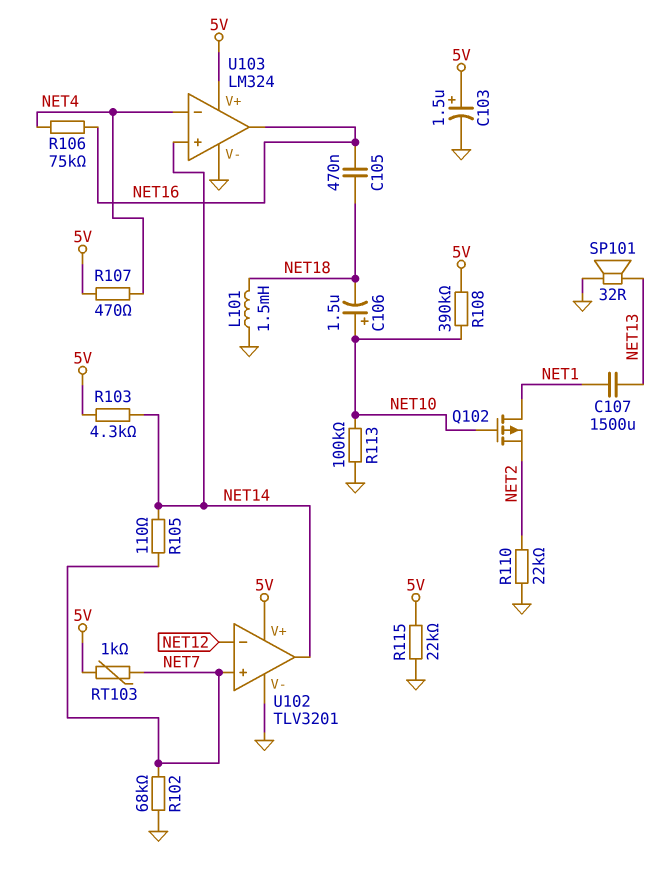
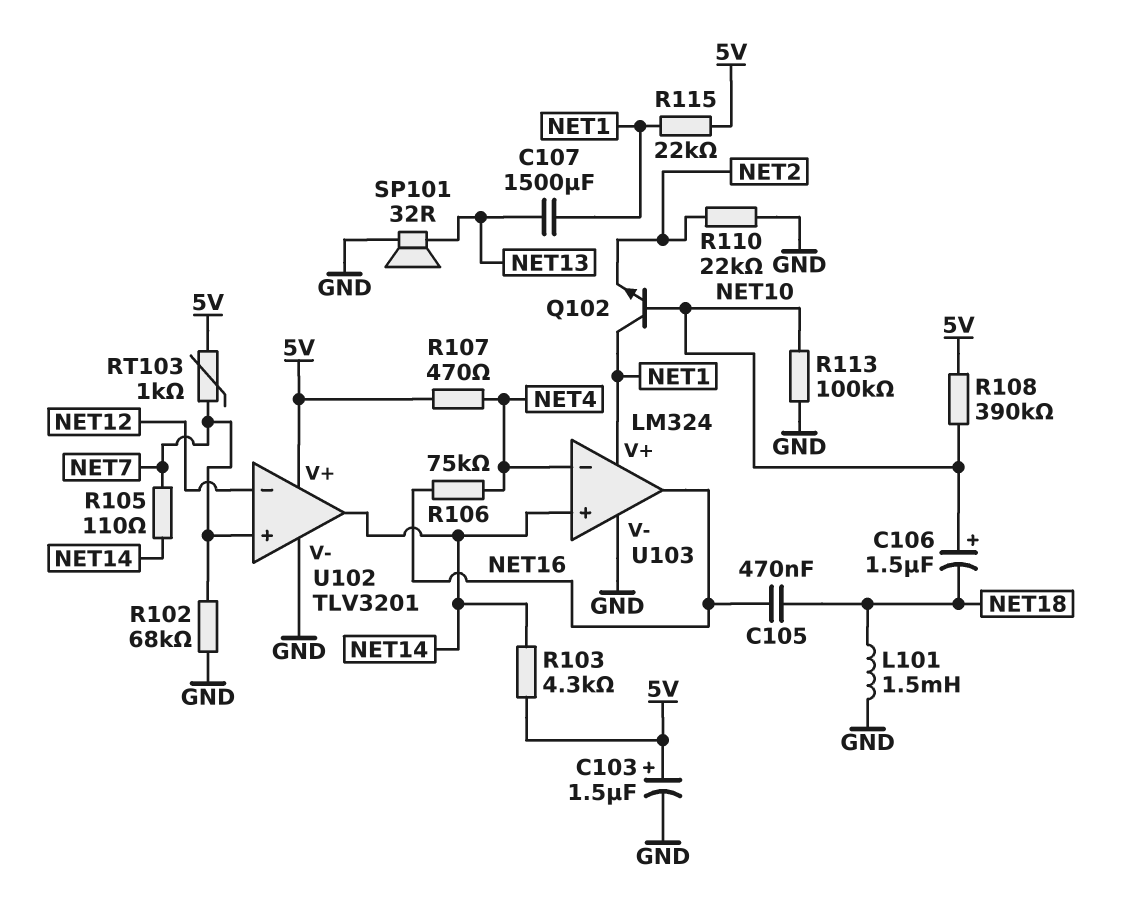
Q102: PMOS (G NET10, D NET1, S NET2) -> NPN (B NET10, C NET1, E NET2)
R115: 22k (5V, GND) -> 22k (5V, NET1)
U103 pin V+: 5V -> NET1

